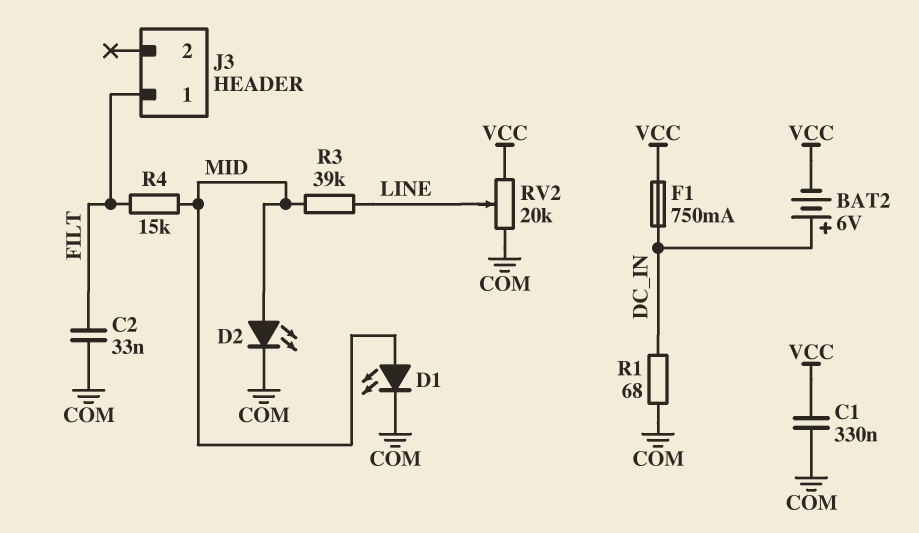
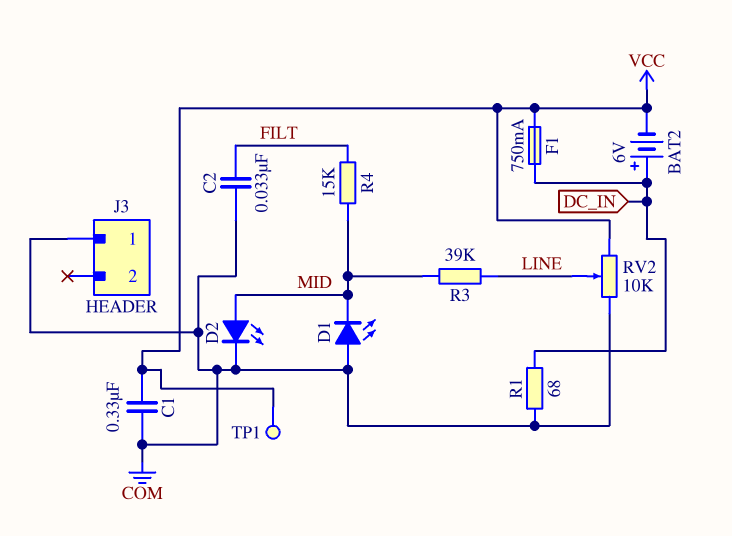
D1: LED (A MID, K COM) -> LED (A COM, K MID)
J3 pin 1: FILT -> COM
RV2: 20k (COM, VCC, wiper LINE) -> 10k (COM, VCC, wiper LINE)
TP1: none -> test point (VCC)

